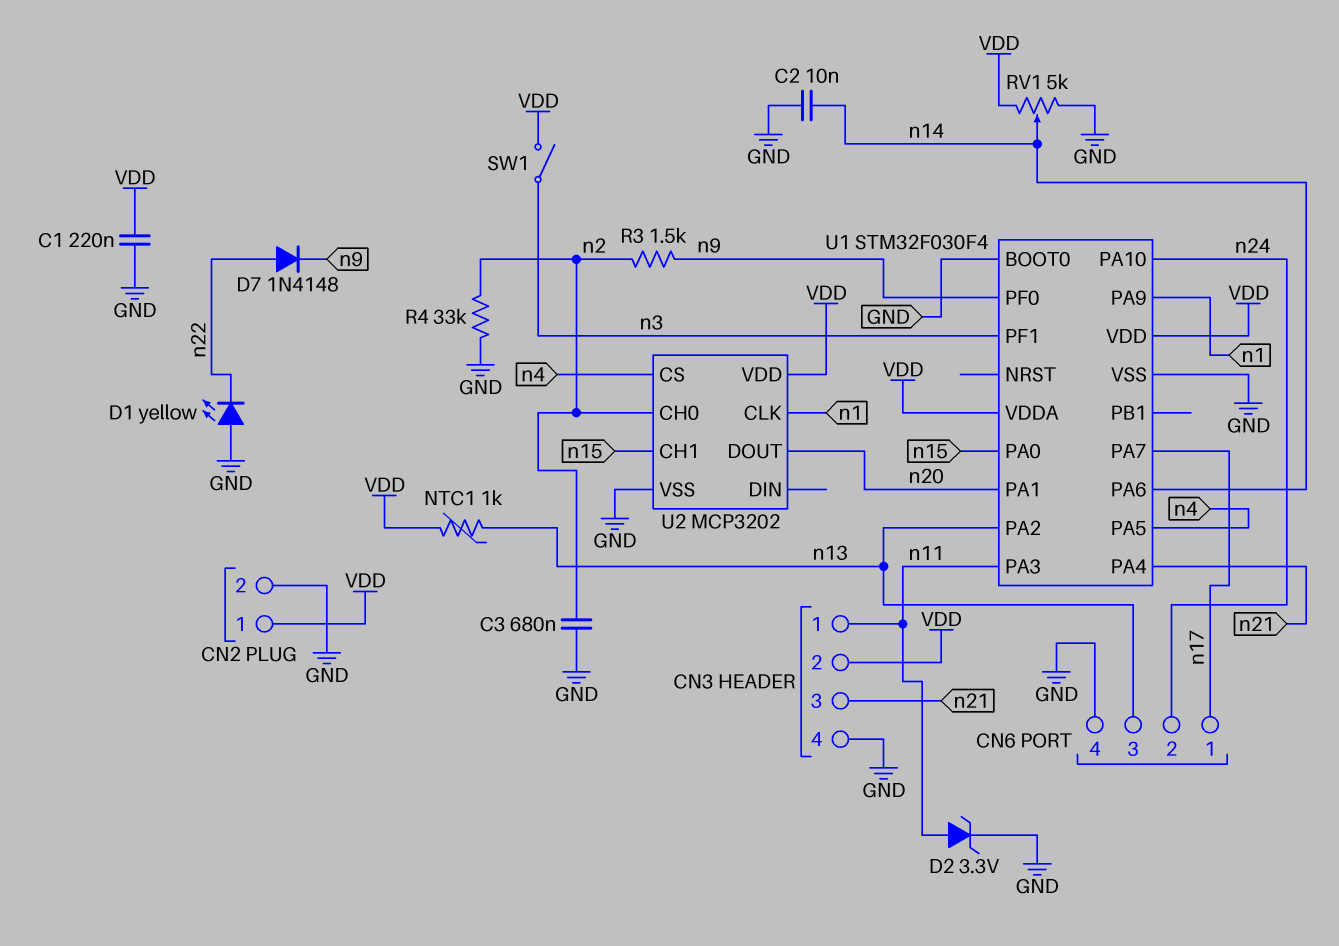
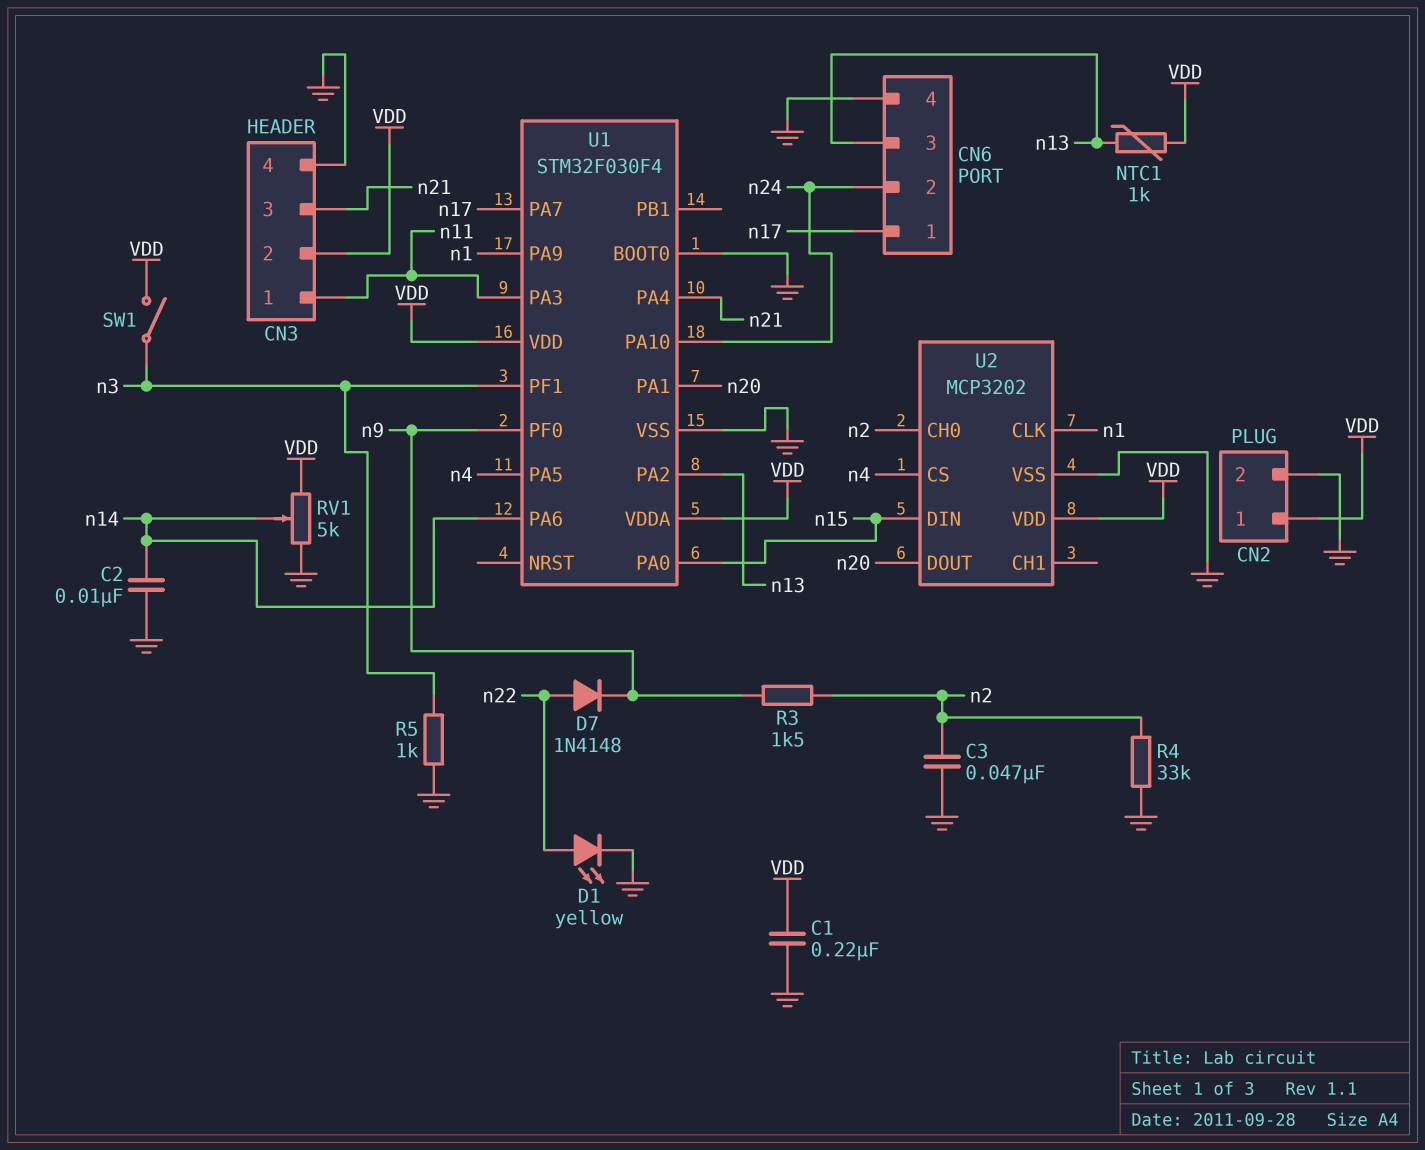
C3: 680nF (GND, n2) -> 47nF (GND, n2)
D1: LED yellow (A GND, K n22) -> LED yellow (A n22, K GND)
D2: zener 3.3V (A n11, K GND) -> none
R5: none -> 1k (GND, n3)
U2 pin CH1: n15 -> none
U2 pin DIN: none -> n15

